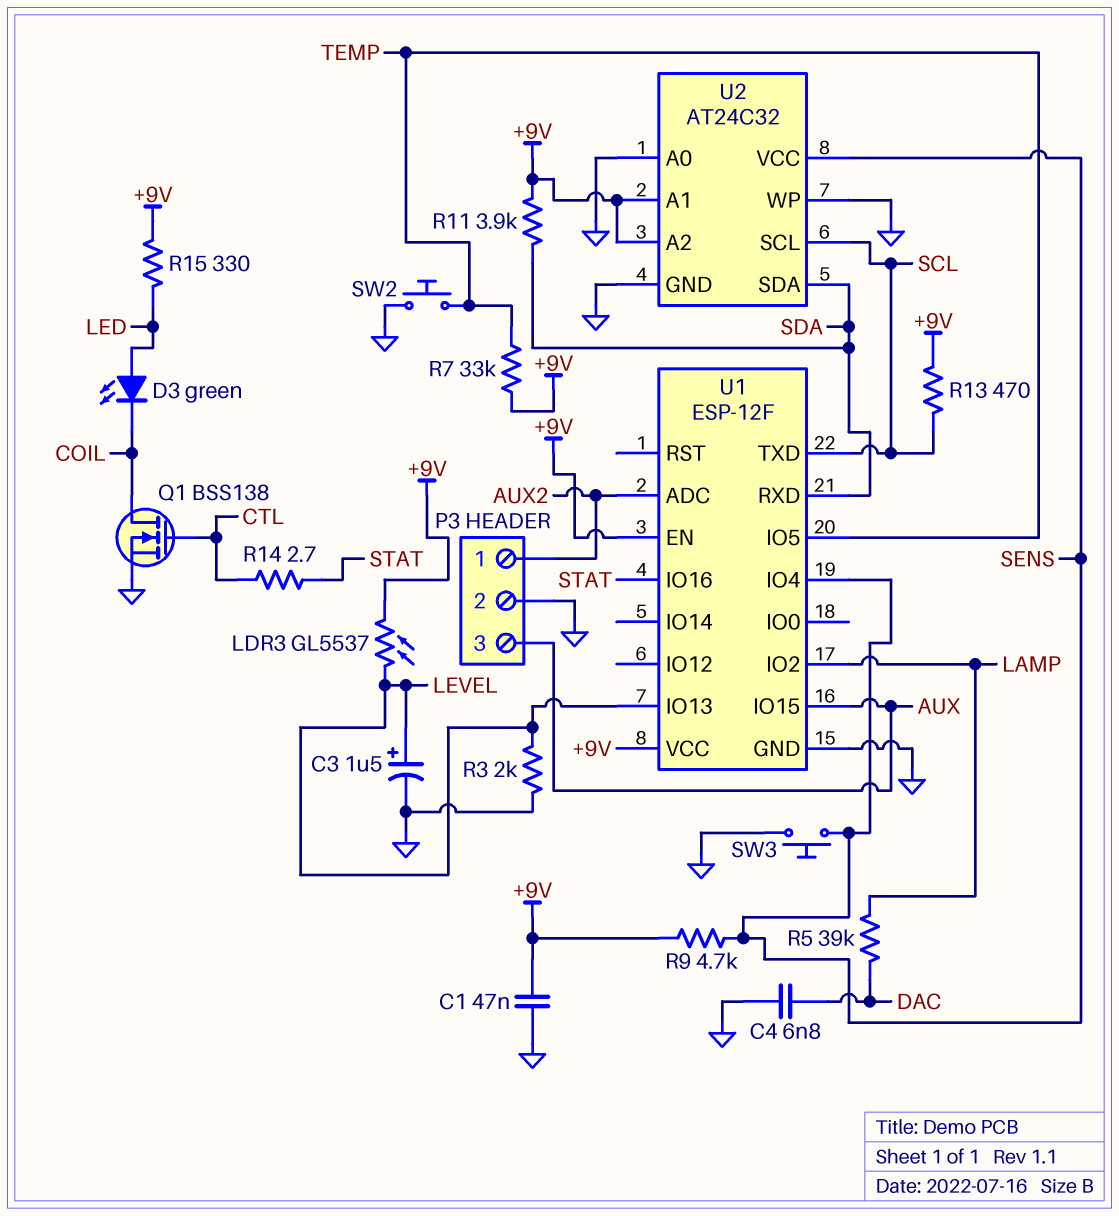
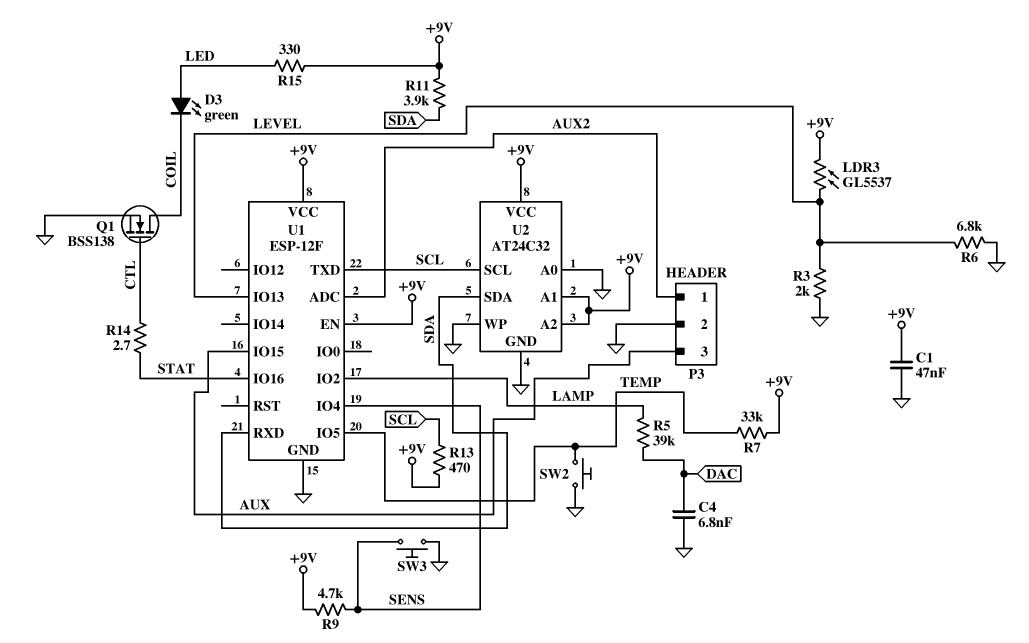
C3: 1.5uF (plus LEVEL, minus GND) -> none
R6: none -> 6.8k (GND, LEVEL)
U2 pin VCC: SENS -> +9V

